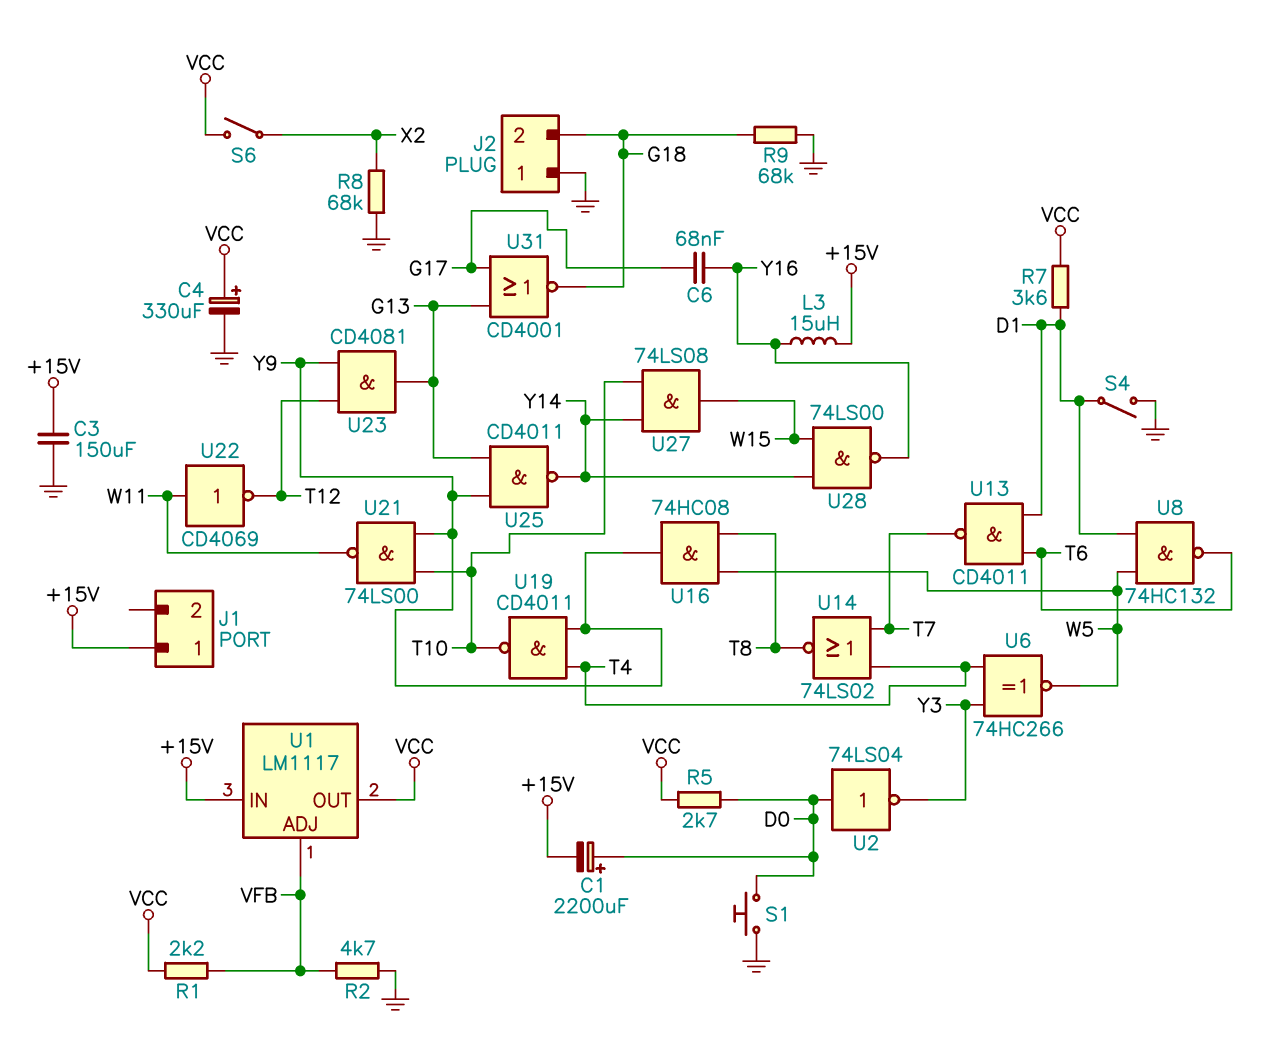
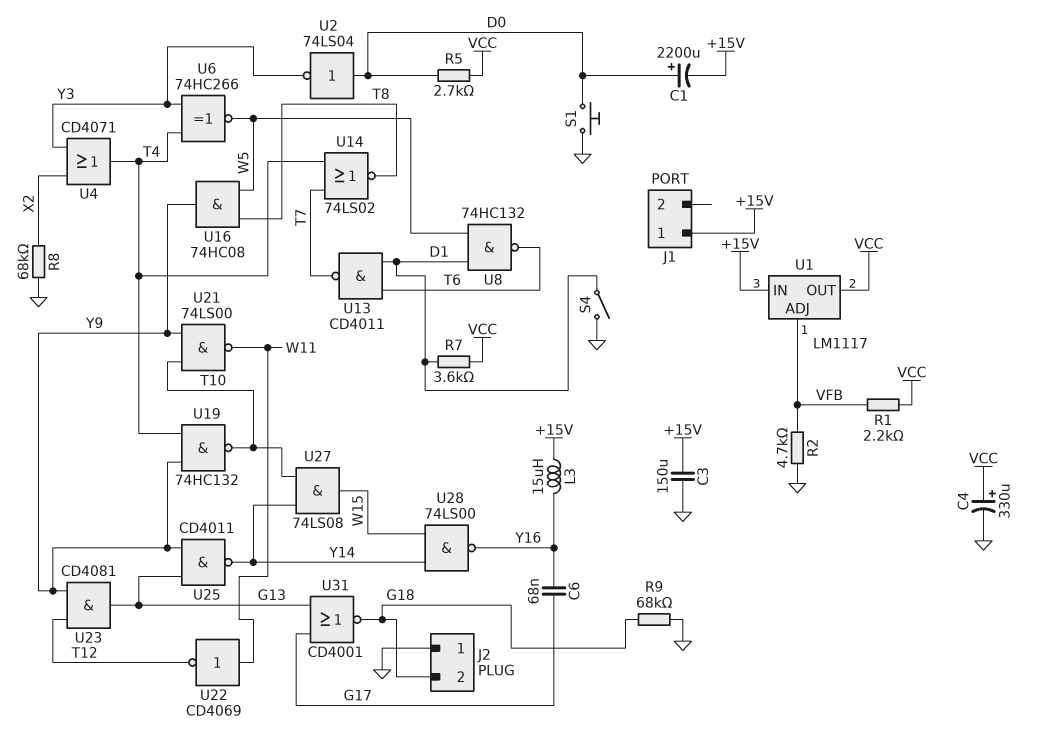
S6: switch (VCC, X2) -> none
U4: none -> OR CD4071 (in X2, in Y3, out T4)
U19: NAND CD4011 (in T4, in Y9, out T10) -> NAND 74HC132 (in T4, in Y9, out T10)

